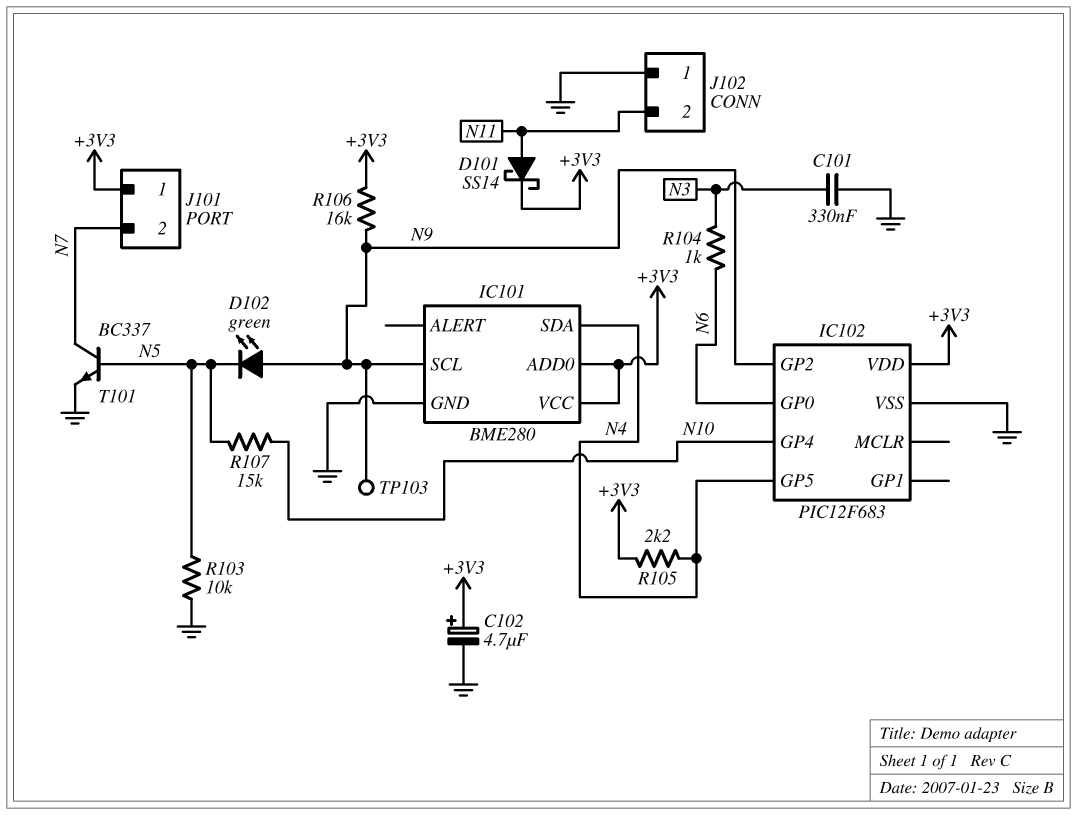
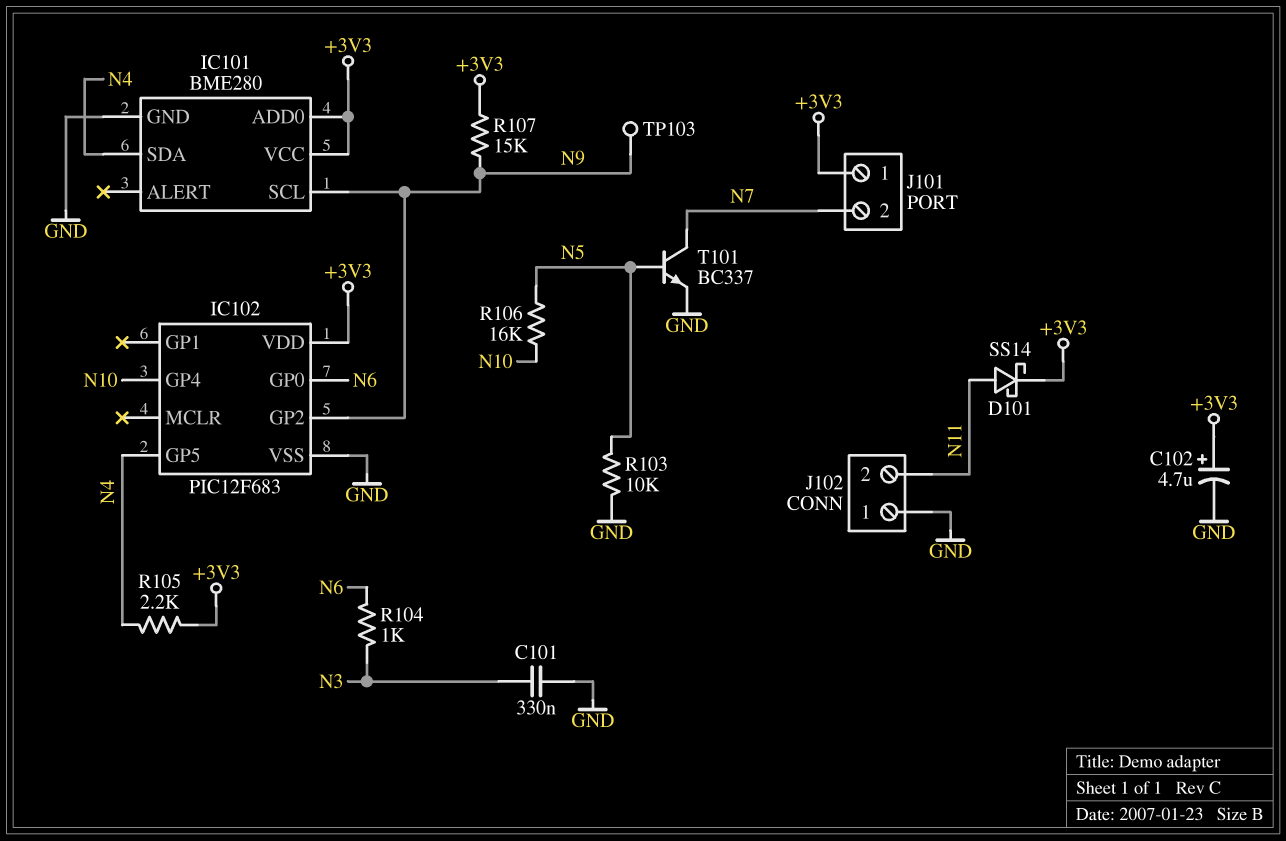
D102: LED green (A N9, K N5) -> none
R106: 16k (+3V3, N9) -> 16k (N5, N10)
R107: 15k (N5, N10) -> 15k (+3V3, N9)

